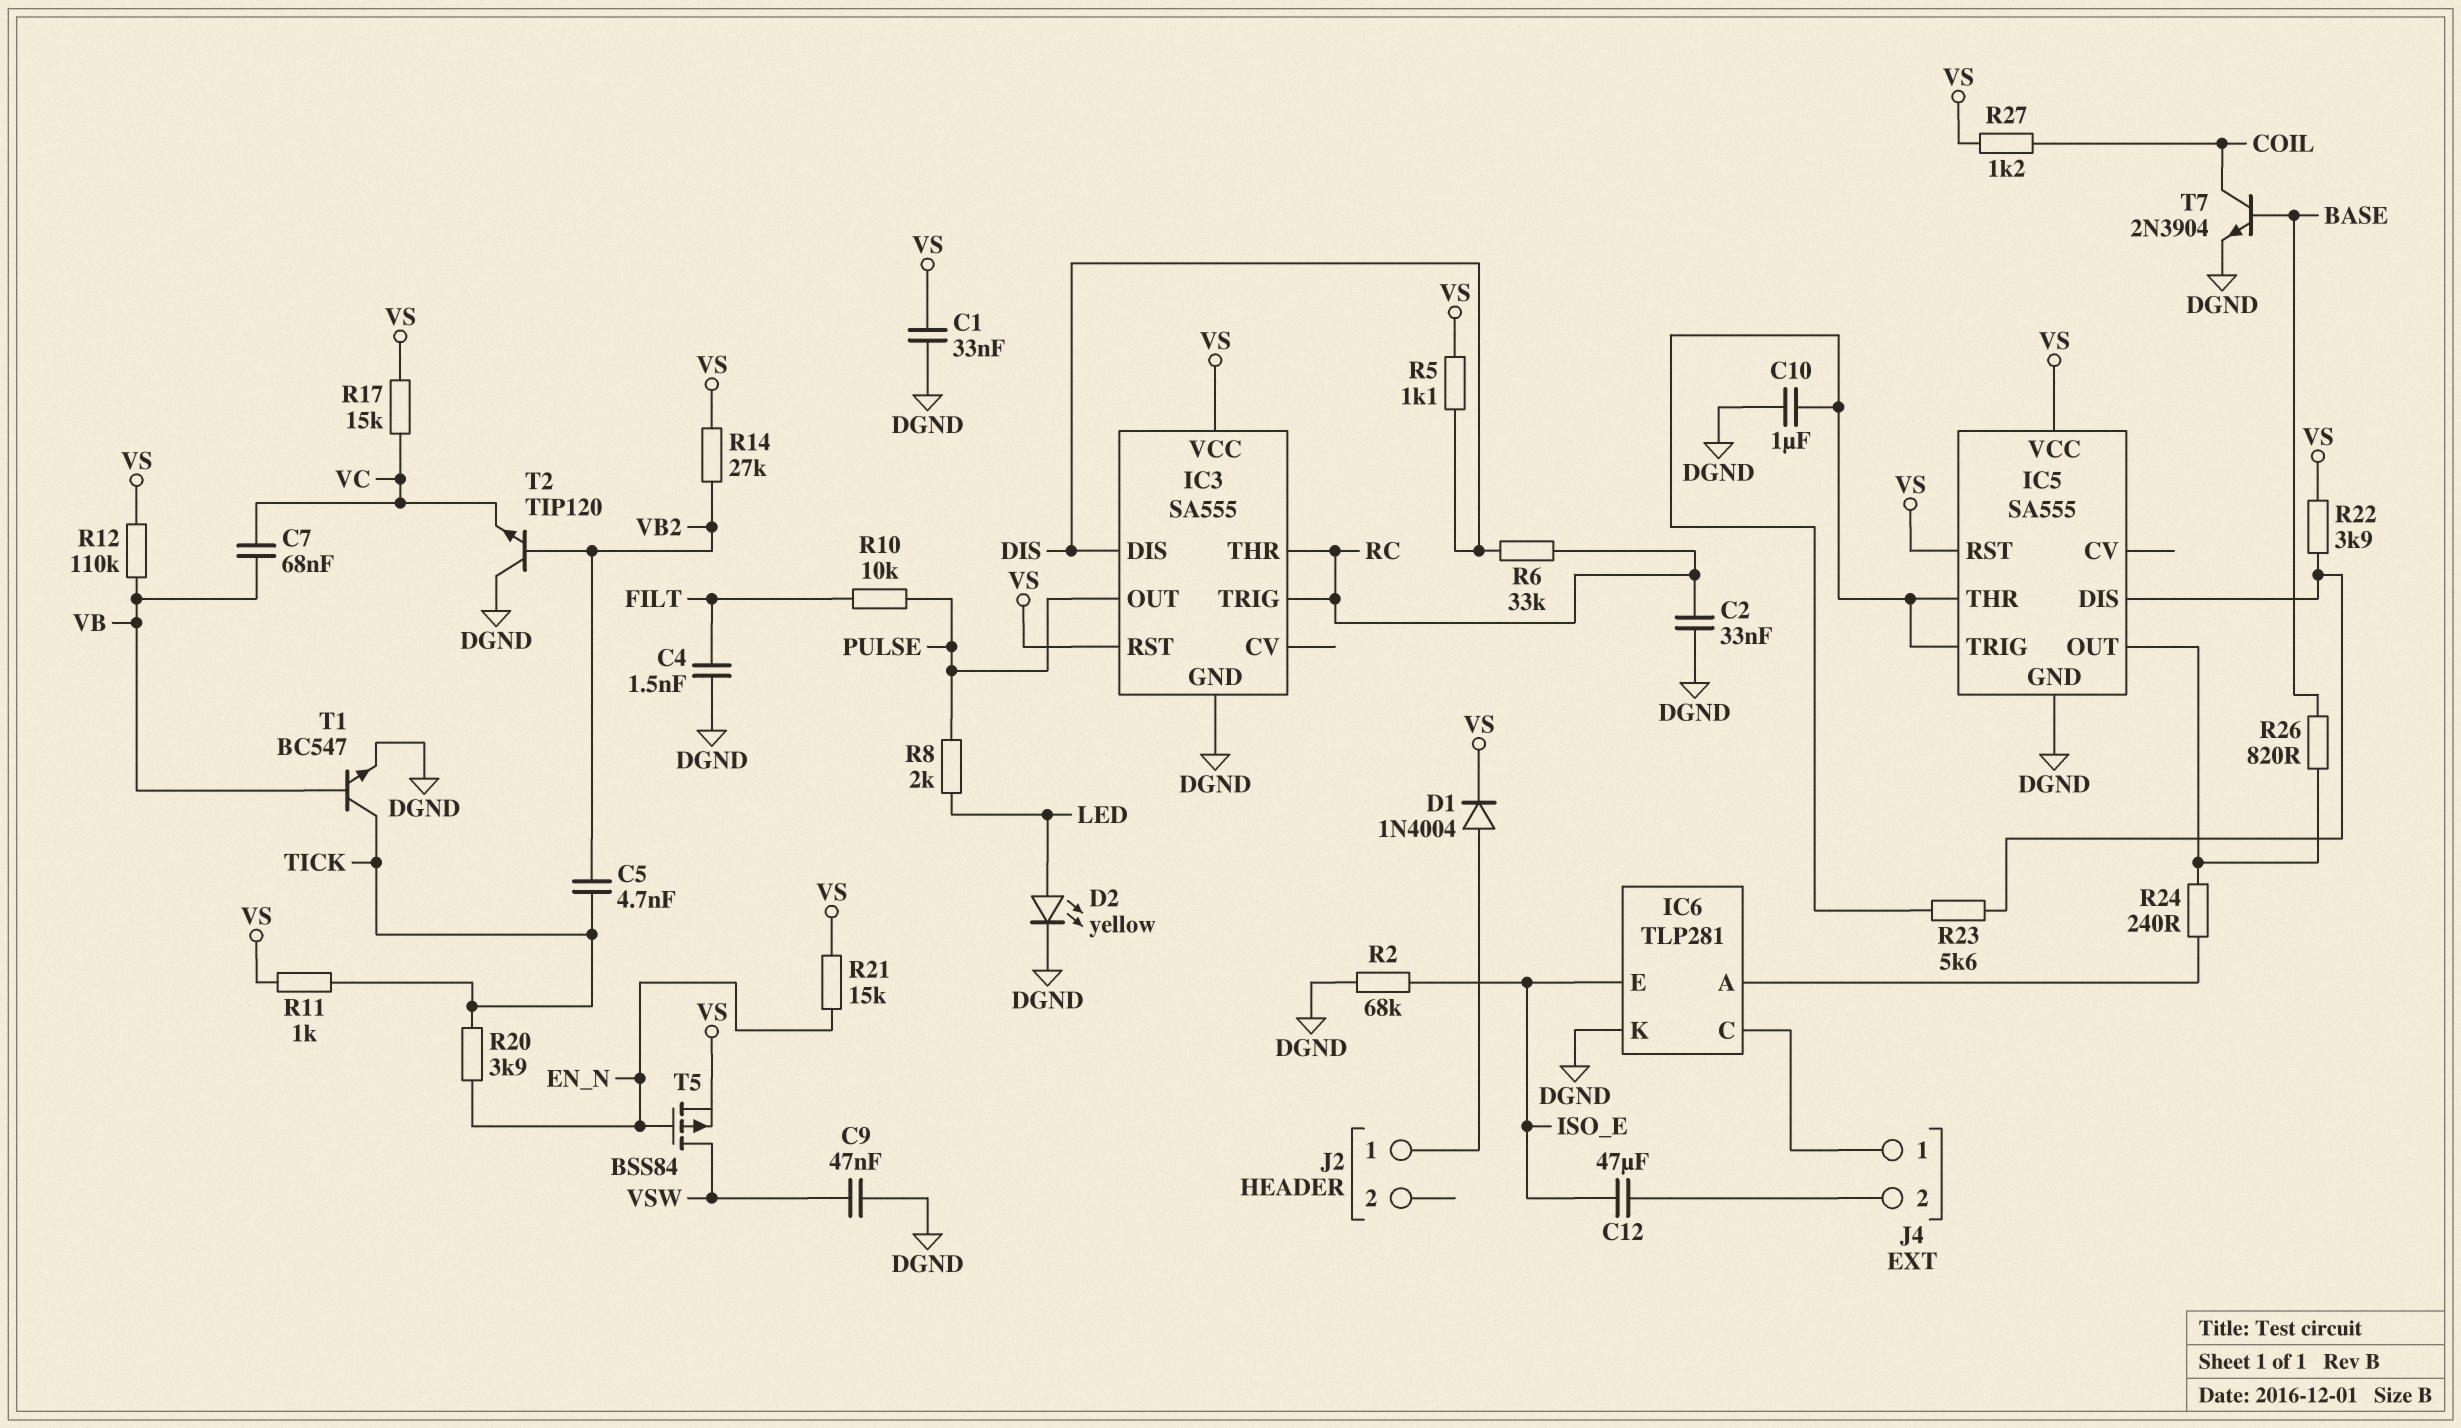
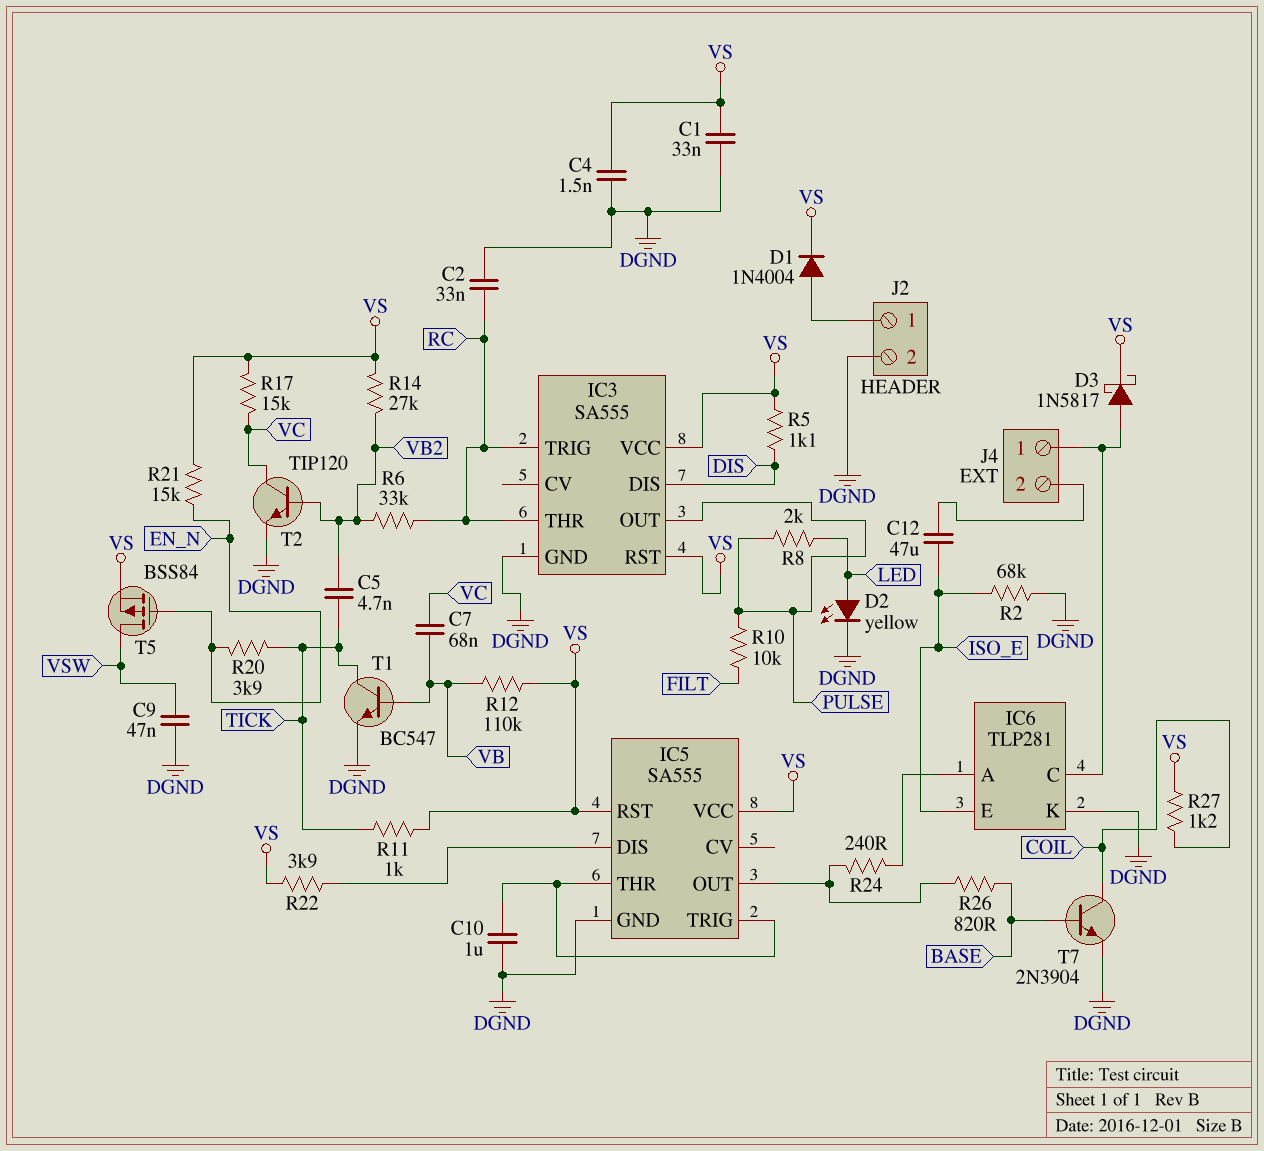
C4: 1.5nF (DGND, FILT) -> 1.5nF (DGND, VS)
D3: none -> schottky 1N5817 (A IC6/C, K VS)
J2 pin 2: none -> DGND
R6: 33k (DIS, RC) -> 33k (RC, VB2)
R23: 5.6k (IC5/DIS, IC5/THR) -> none
T2: NPN TIP120 (B VB2, C DGND, E VC) -> NPN TIP120 (B VB2, C VC, E DGND)

